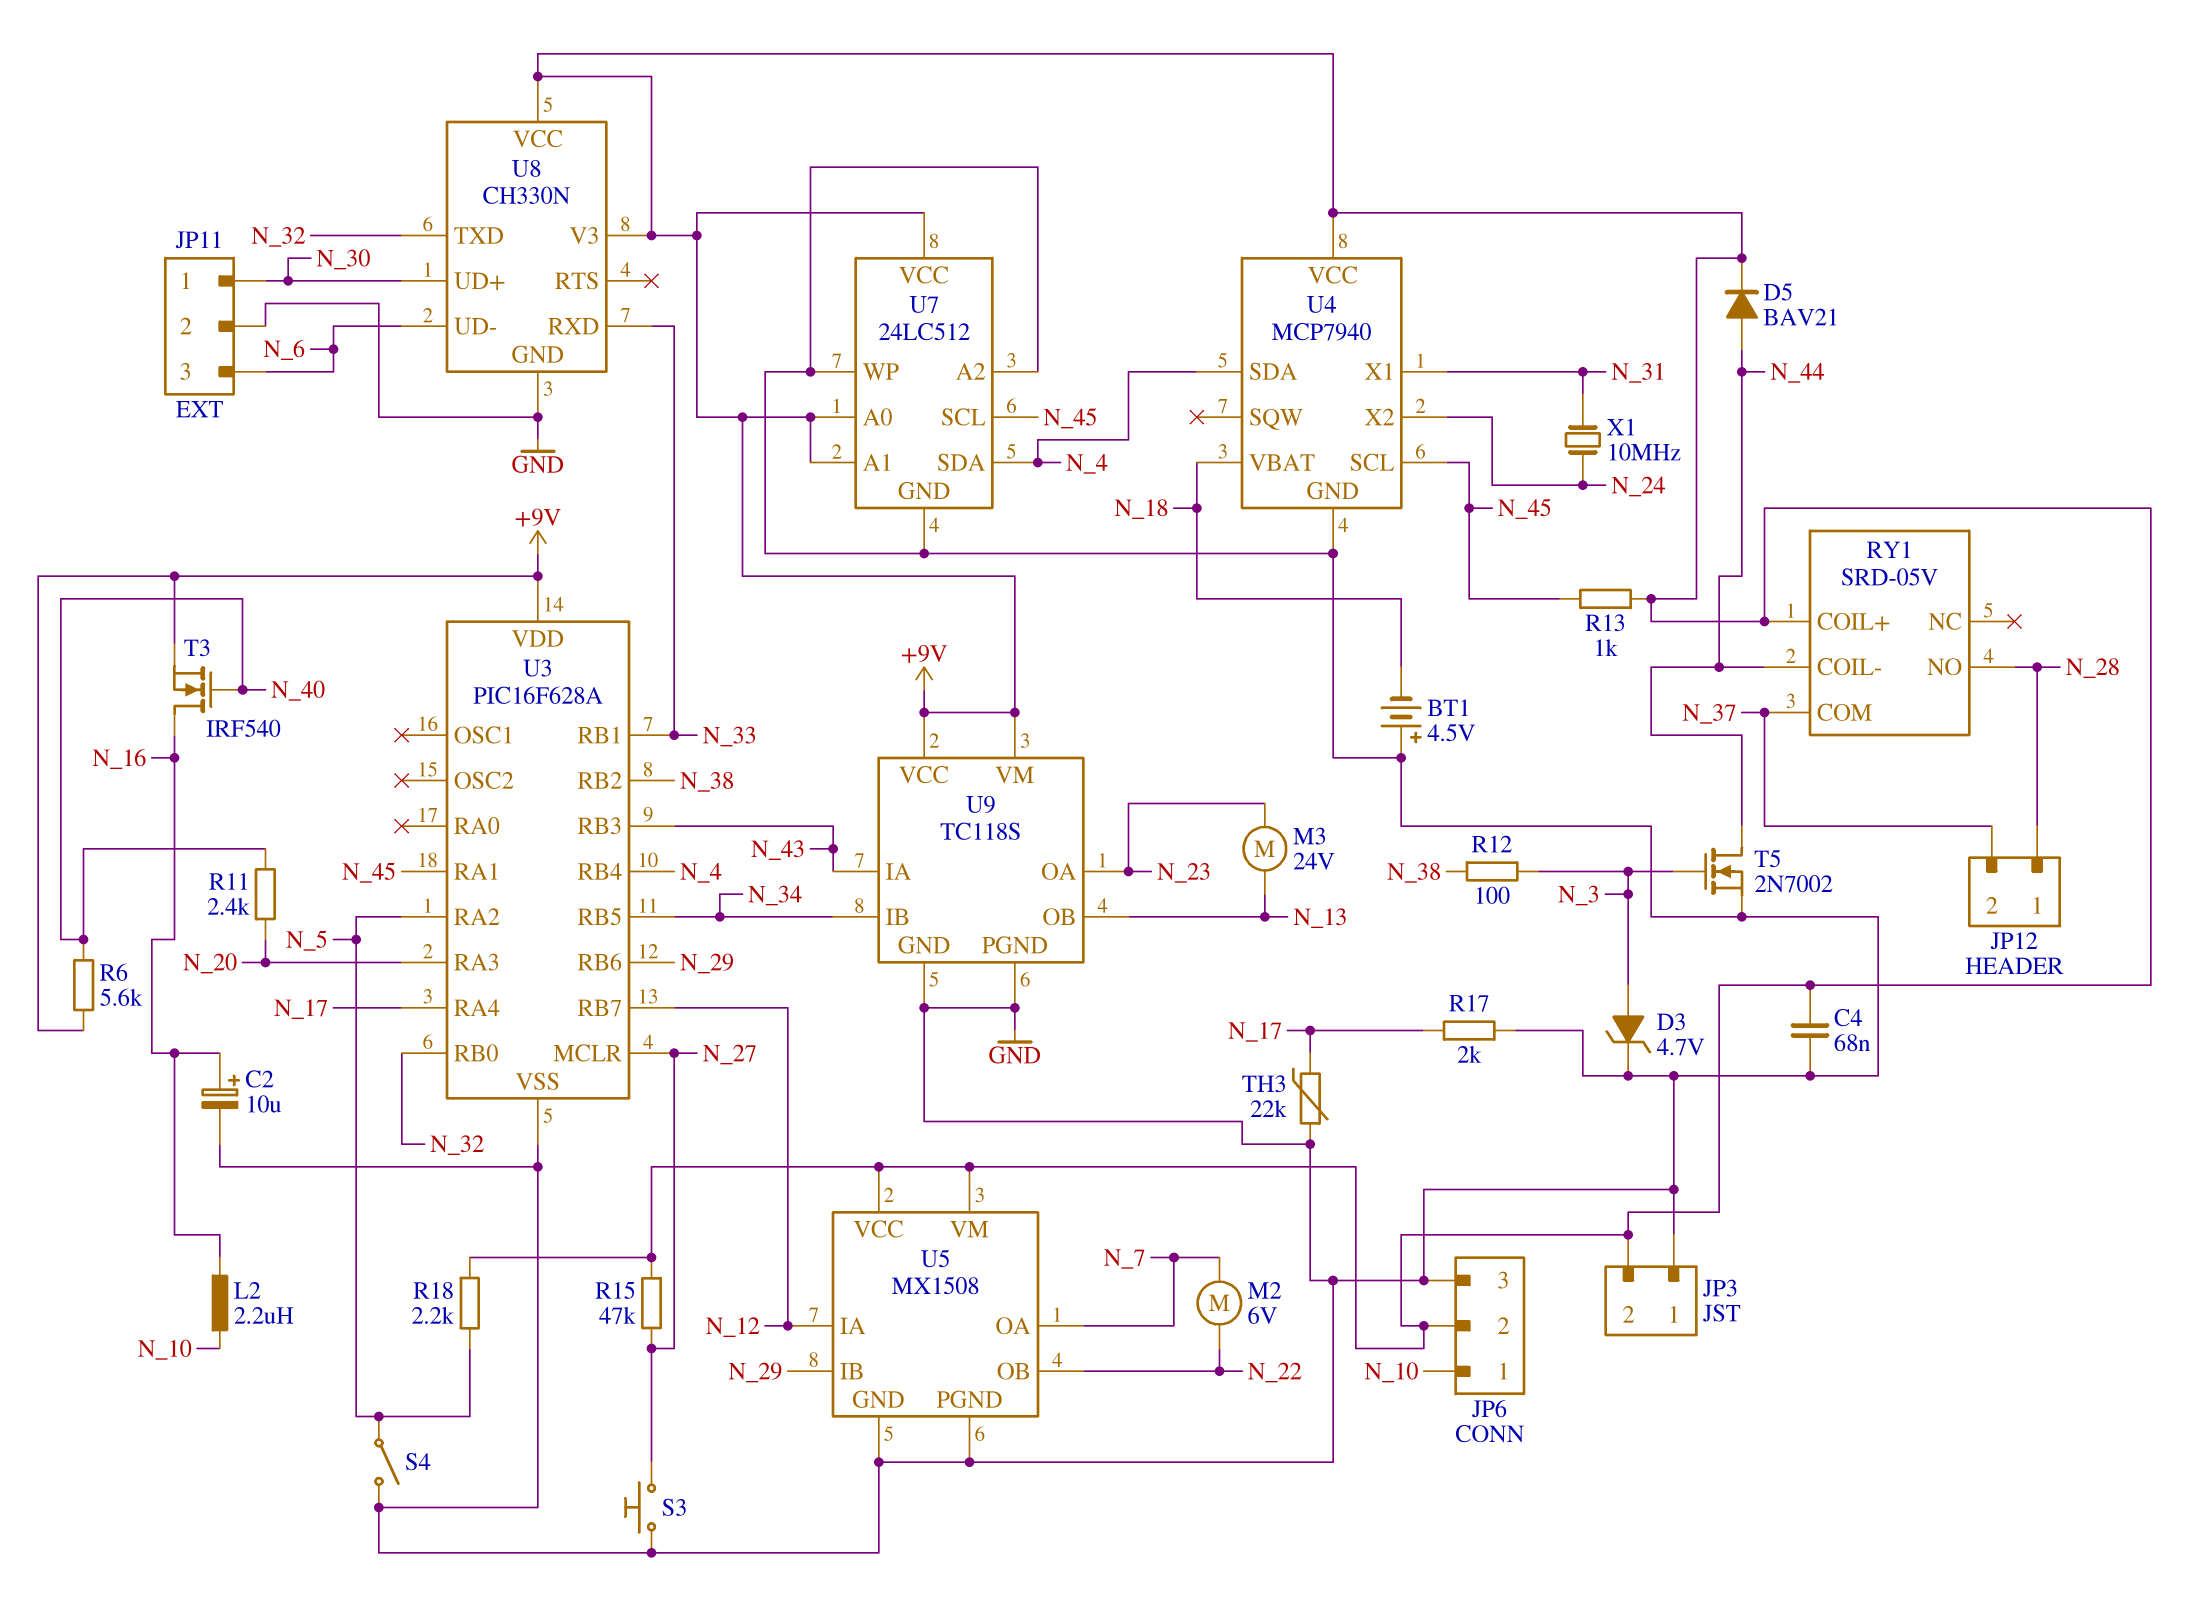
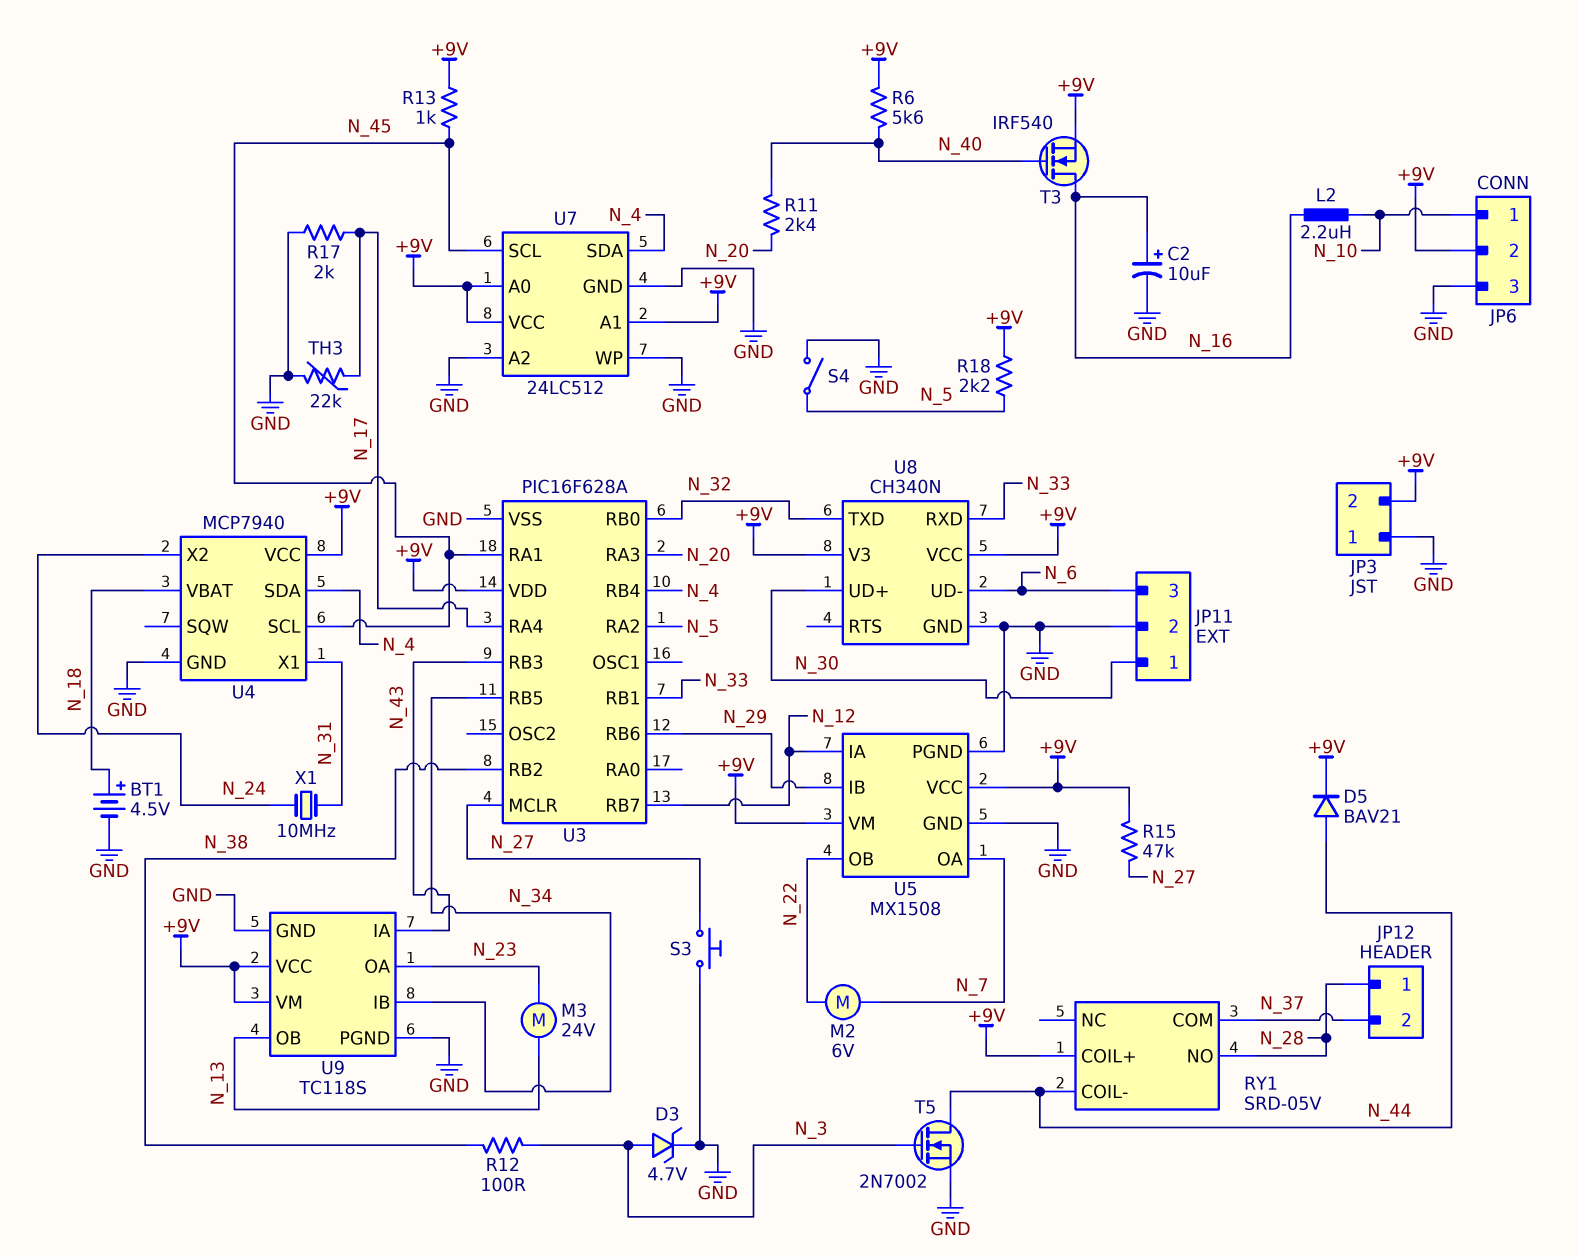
BT1: 4.5V (plus GND, minus N_18) -> 4.5V (plus N_18, minus GND)
C4: 68nF (+9V, GND) -> none
U8: CH330N -> CH340N

